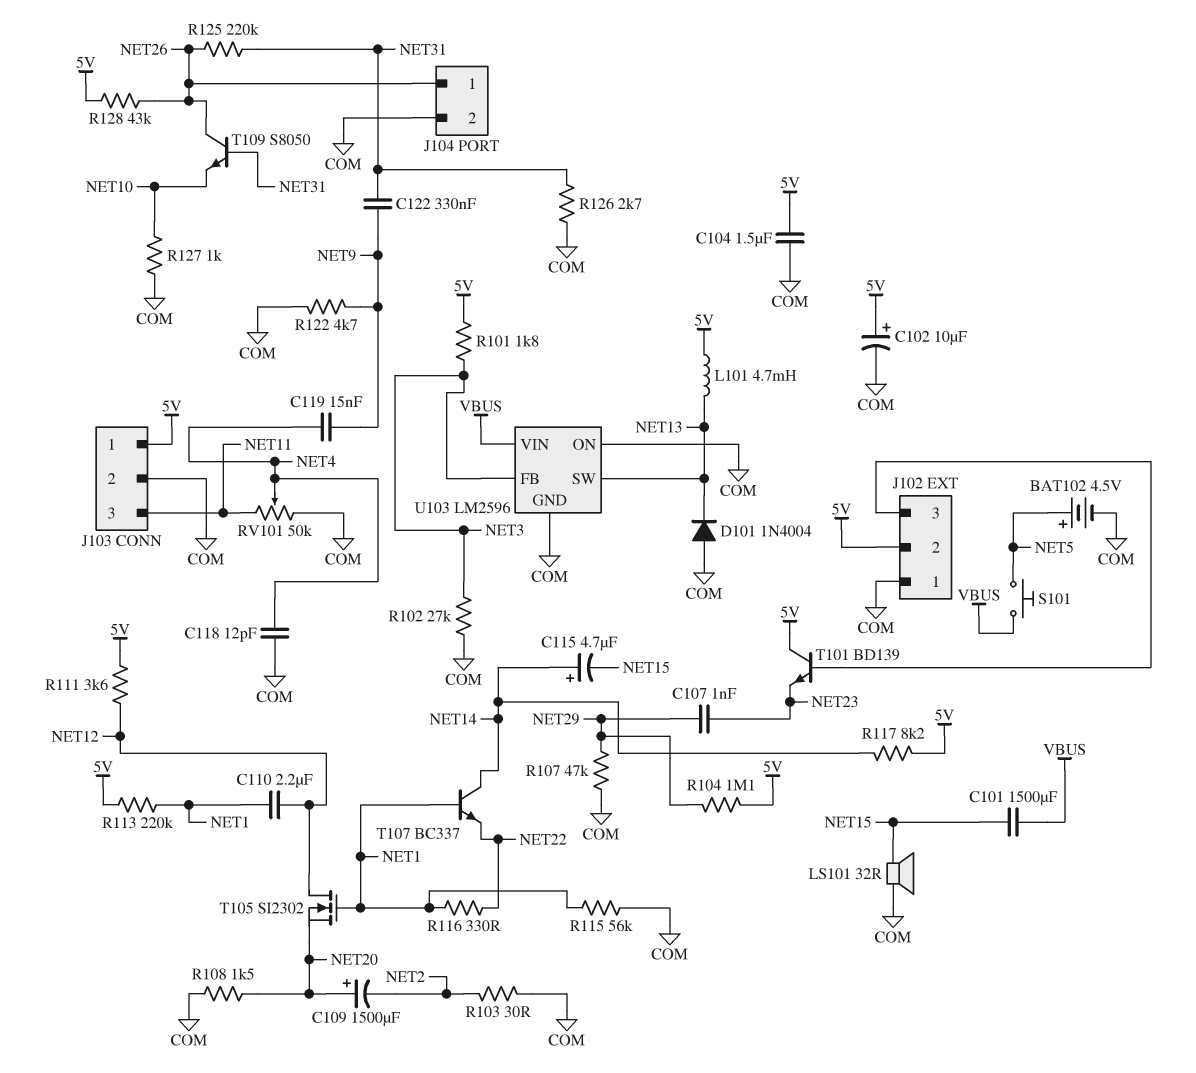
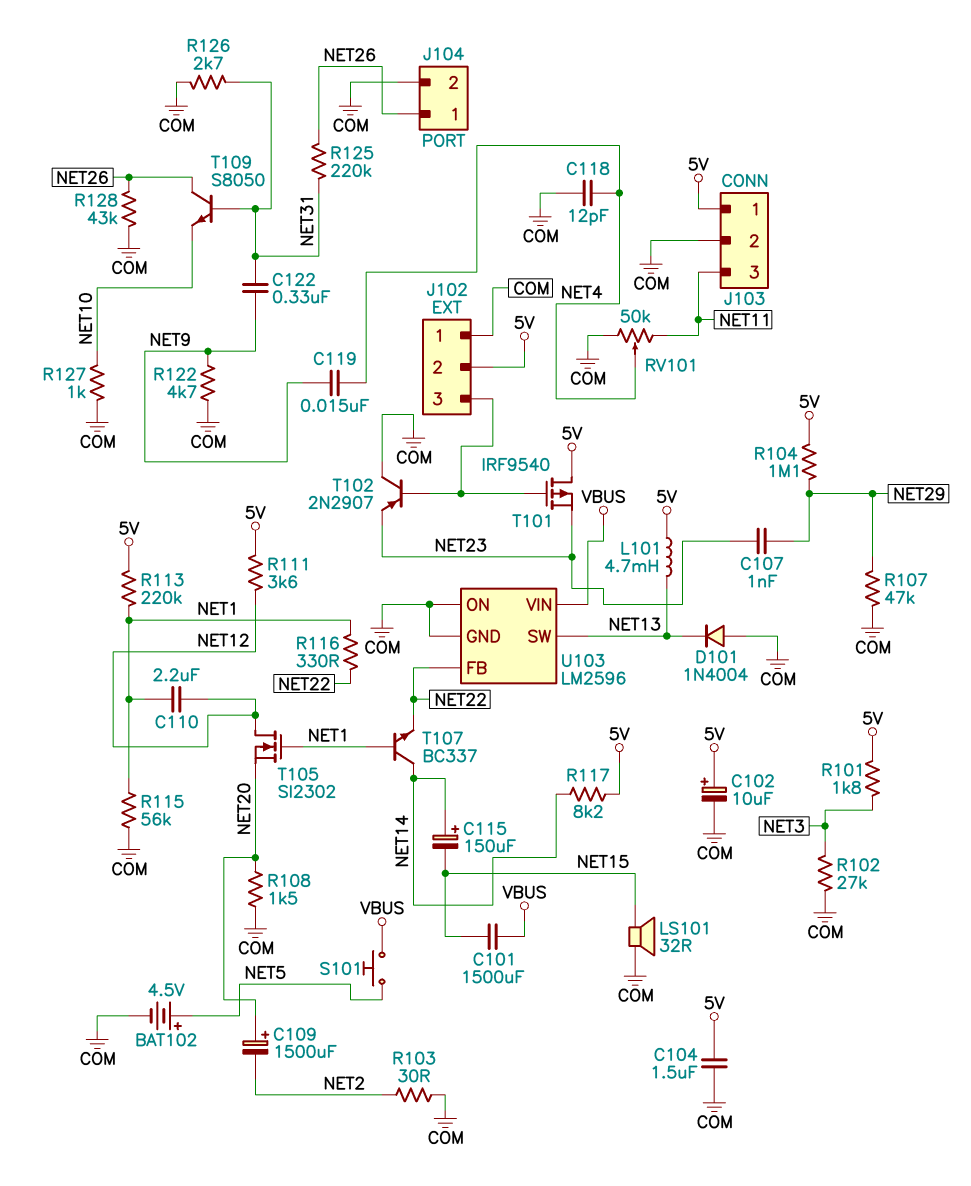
C115: 4.7uF (plus NET14, minus NET15) -> 150uF (plus NET14, minus NET15)
R128: 43k (5V, NET26) -> 43k (COM, NET26)
T101: NPN BD139 (B J102/3, C 5V, E NET23) -> PMOS IRF9540 (G J102/3, D 5V, S NET23)
T102: none -> PNP 2N2907 (B J102/3, C COM, E NET23)
U103 pin FB: NET3 -> NET22

